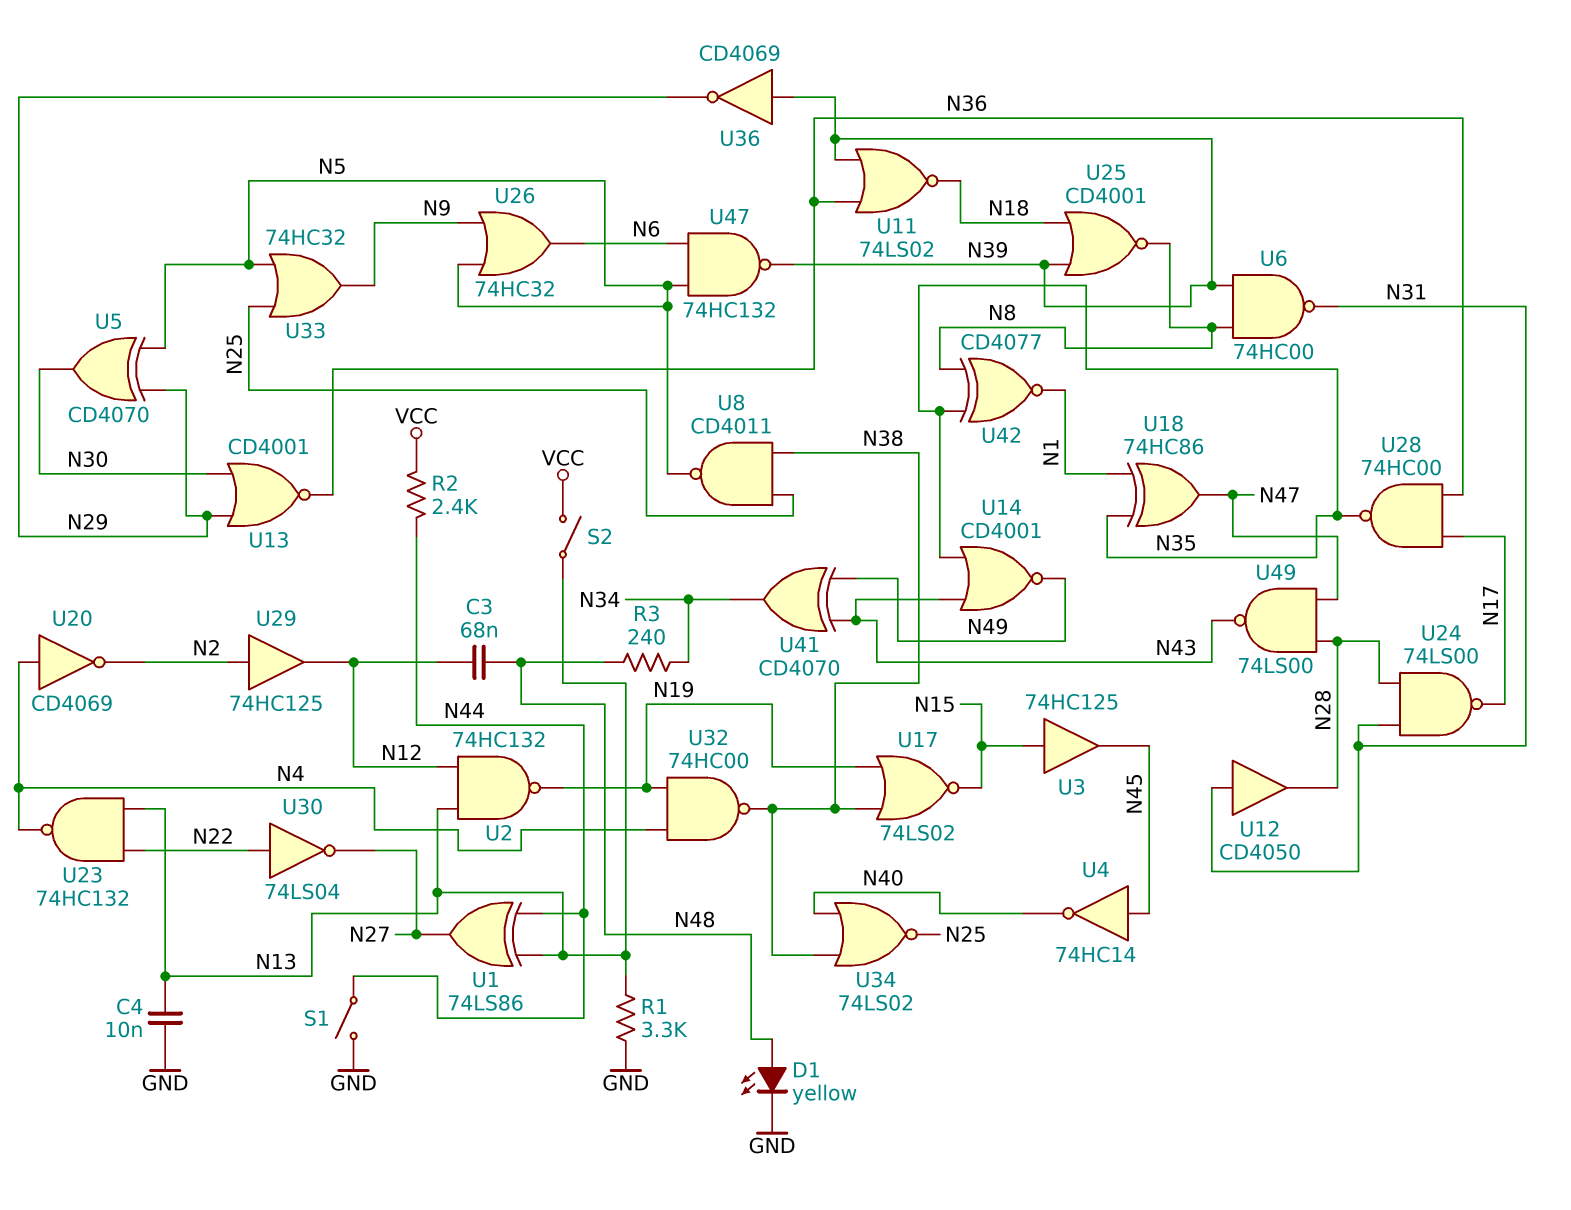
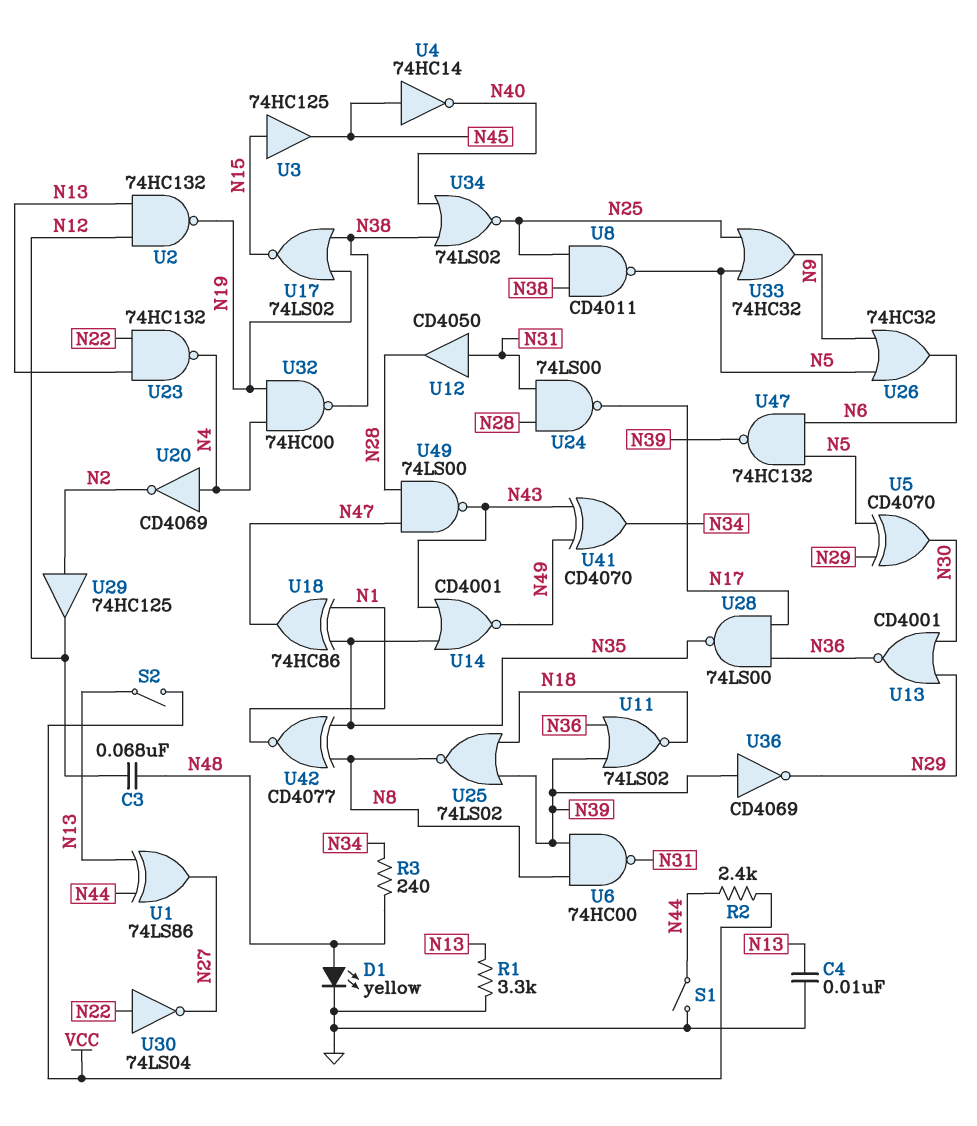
U25: NOR CD4001 (in N18, in N39, out N8) -> NOR 74LS02 (in N18, in N39, out N8)
U28: NAND 74HC00 (in N17, in N36, out N35) -> NAND 74LS00 (in N17, in N36, out N35)

